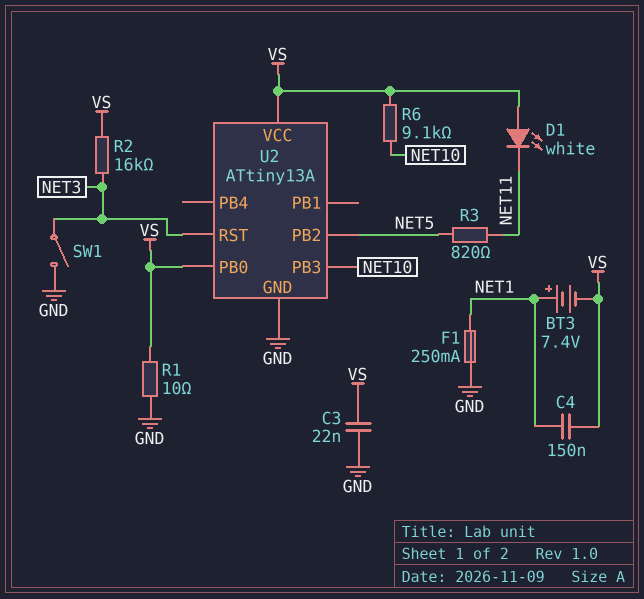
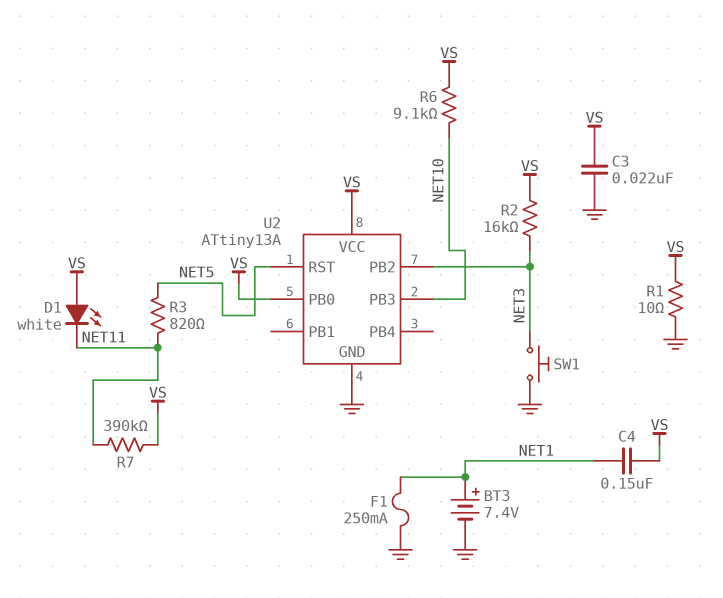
BT3: 7.4V (plus NET1, minus VS) -> 7.4V (plus NET1, minus GND)
R7: none -> 390k (NET11, VS)
SW1: switch (GND, NET3) -> button (GND, NET3)
U2 pin PB2: NET5 -> NET3
U2 pin RST: NET3 -> NET5

